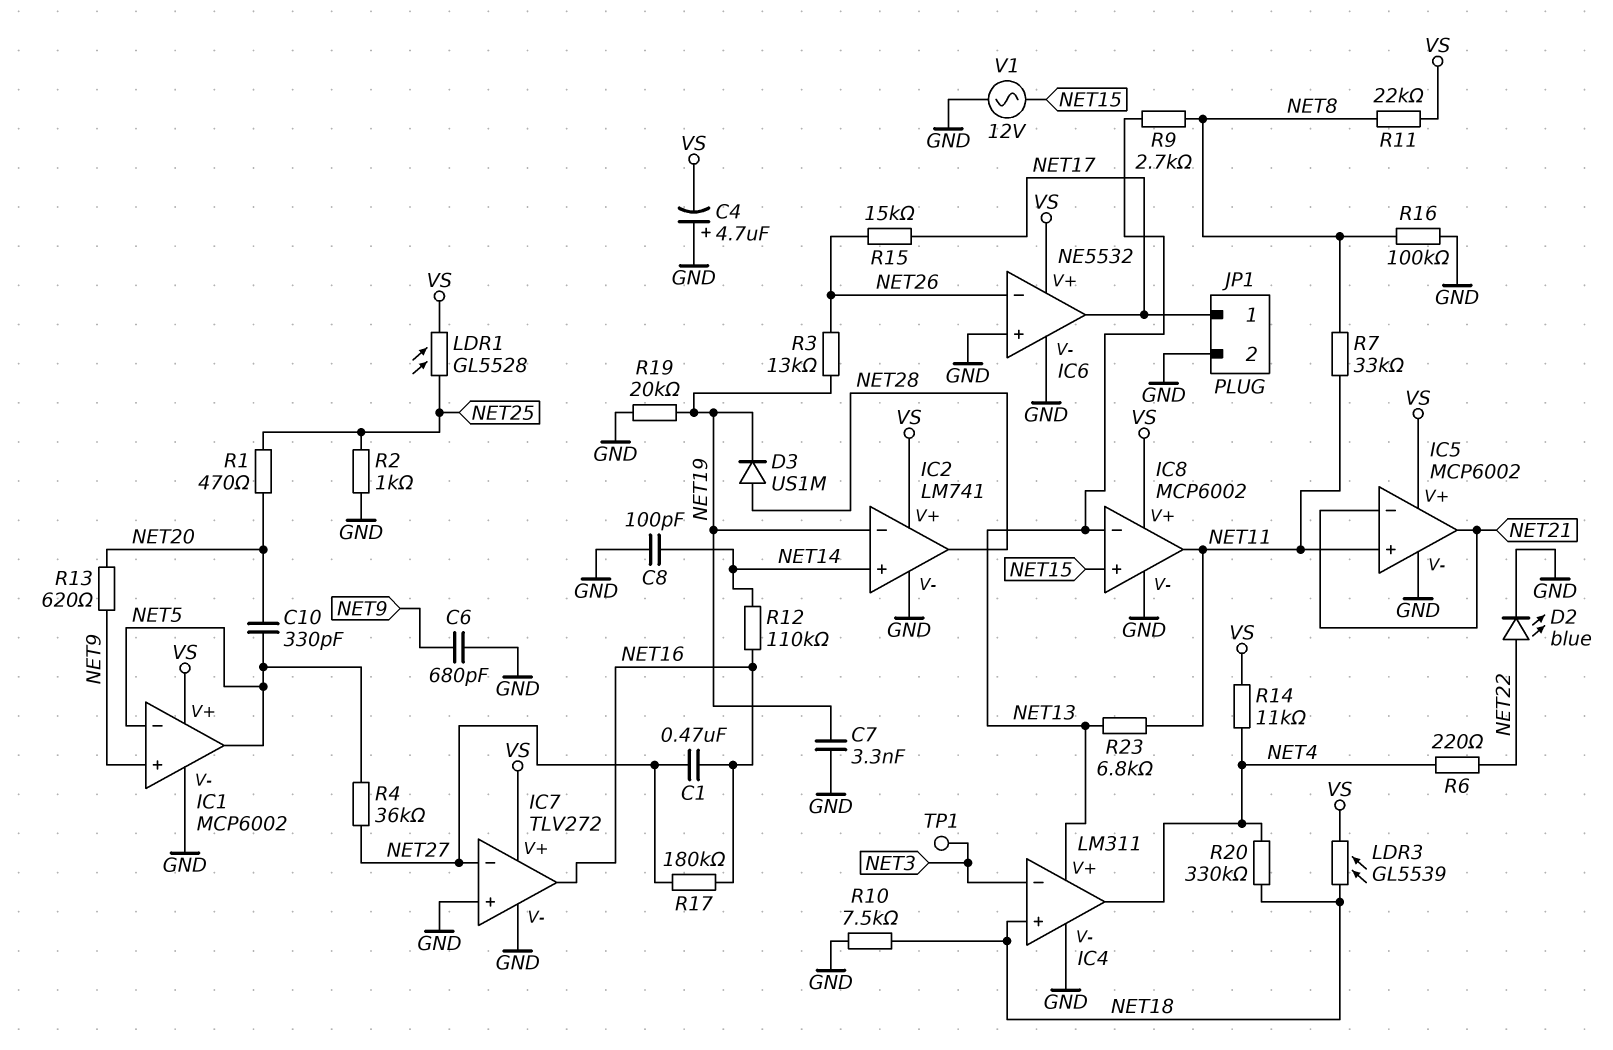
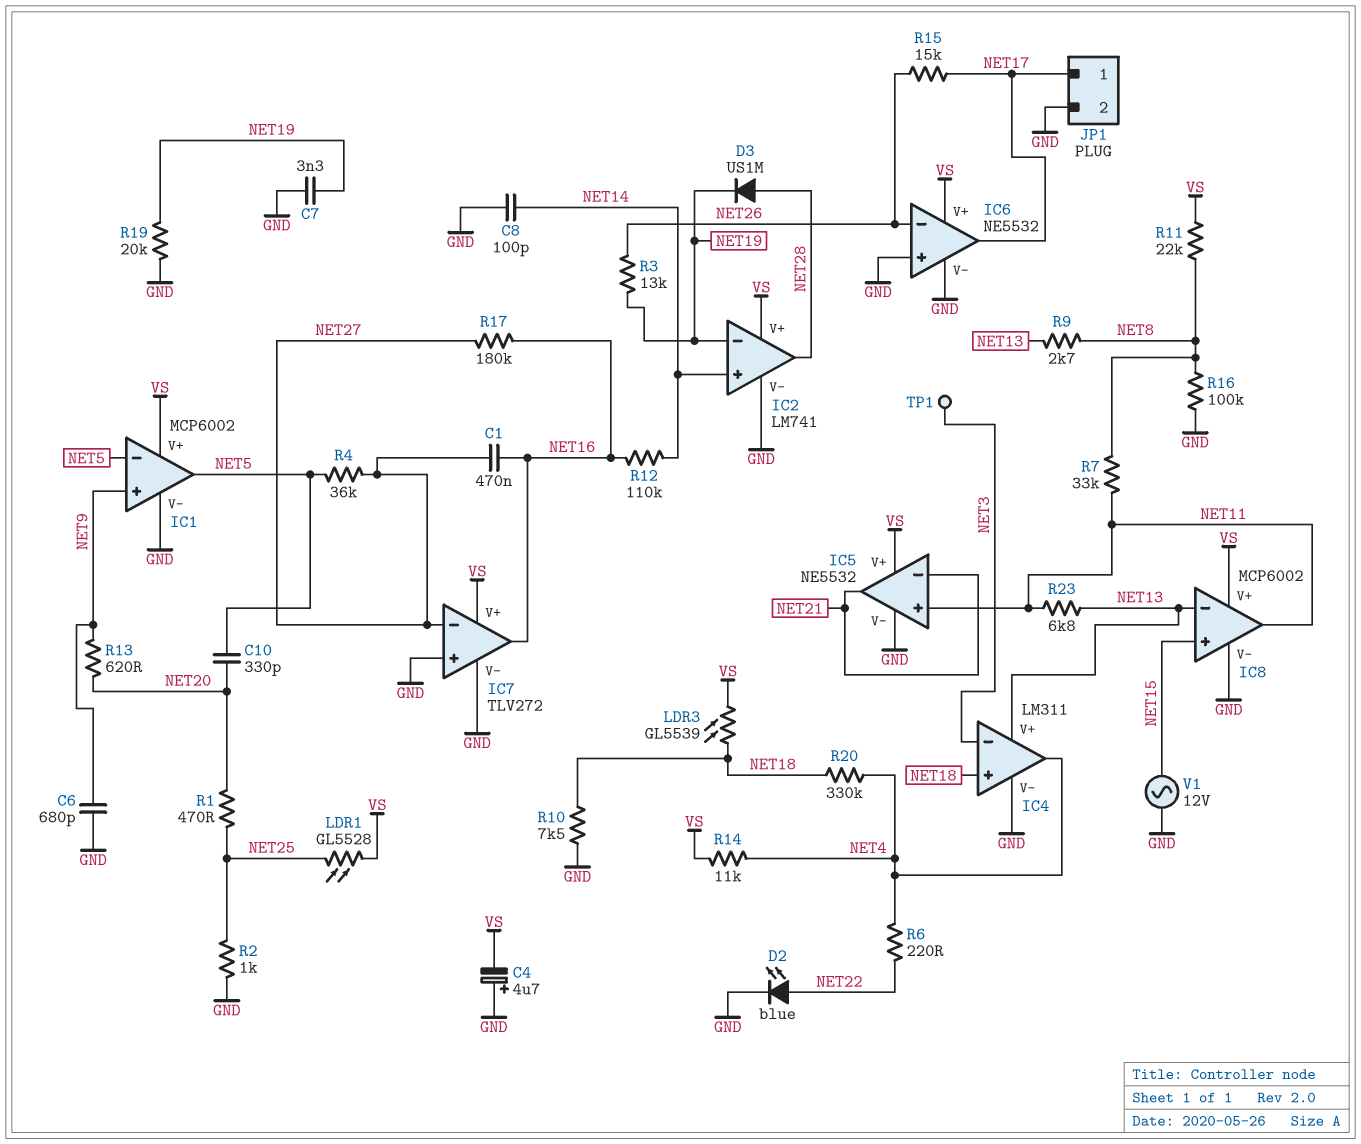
IC5: MCP6002 -> NE5532

